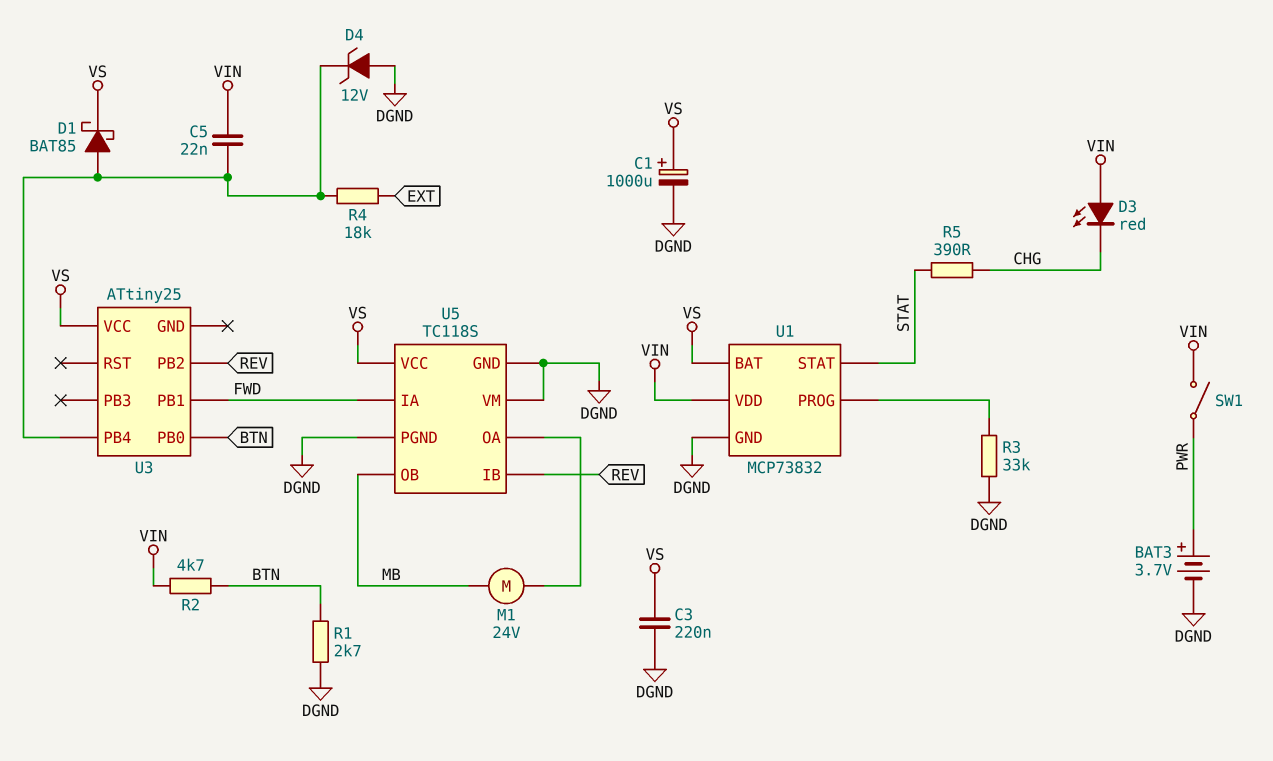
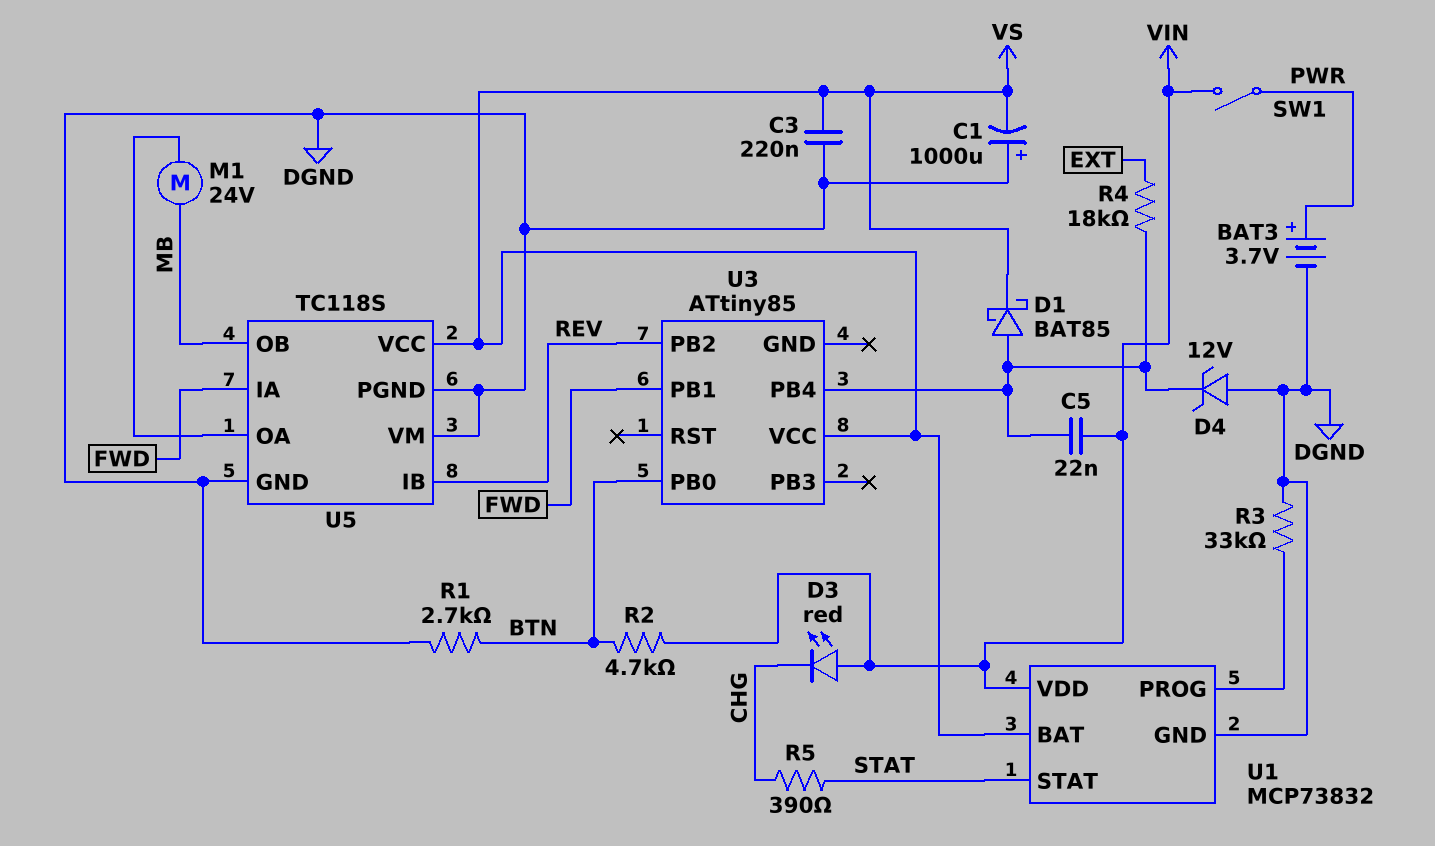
C1: 1000uF (plus VS, minus DGND) -> 1000uF (plus DGND, minus VS)
U3: ATtiny25 -> ATtiny85

